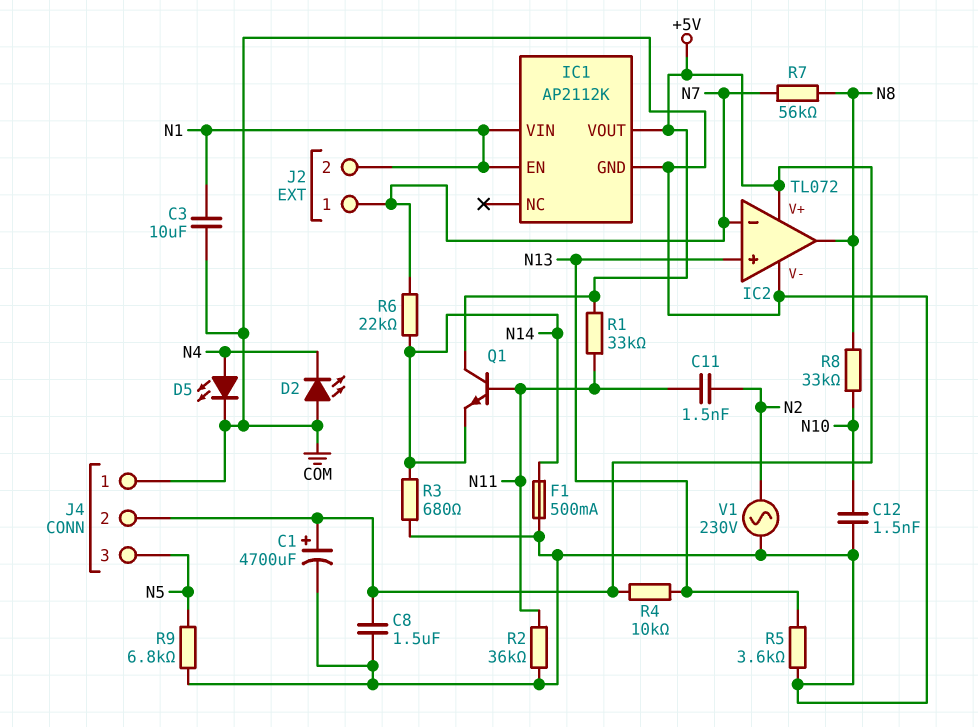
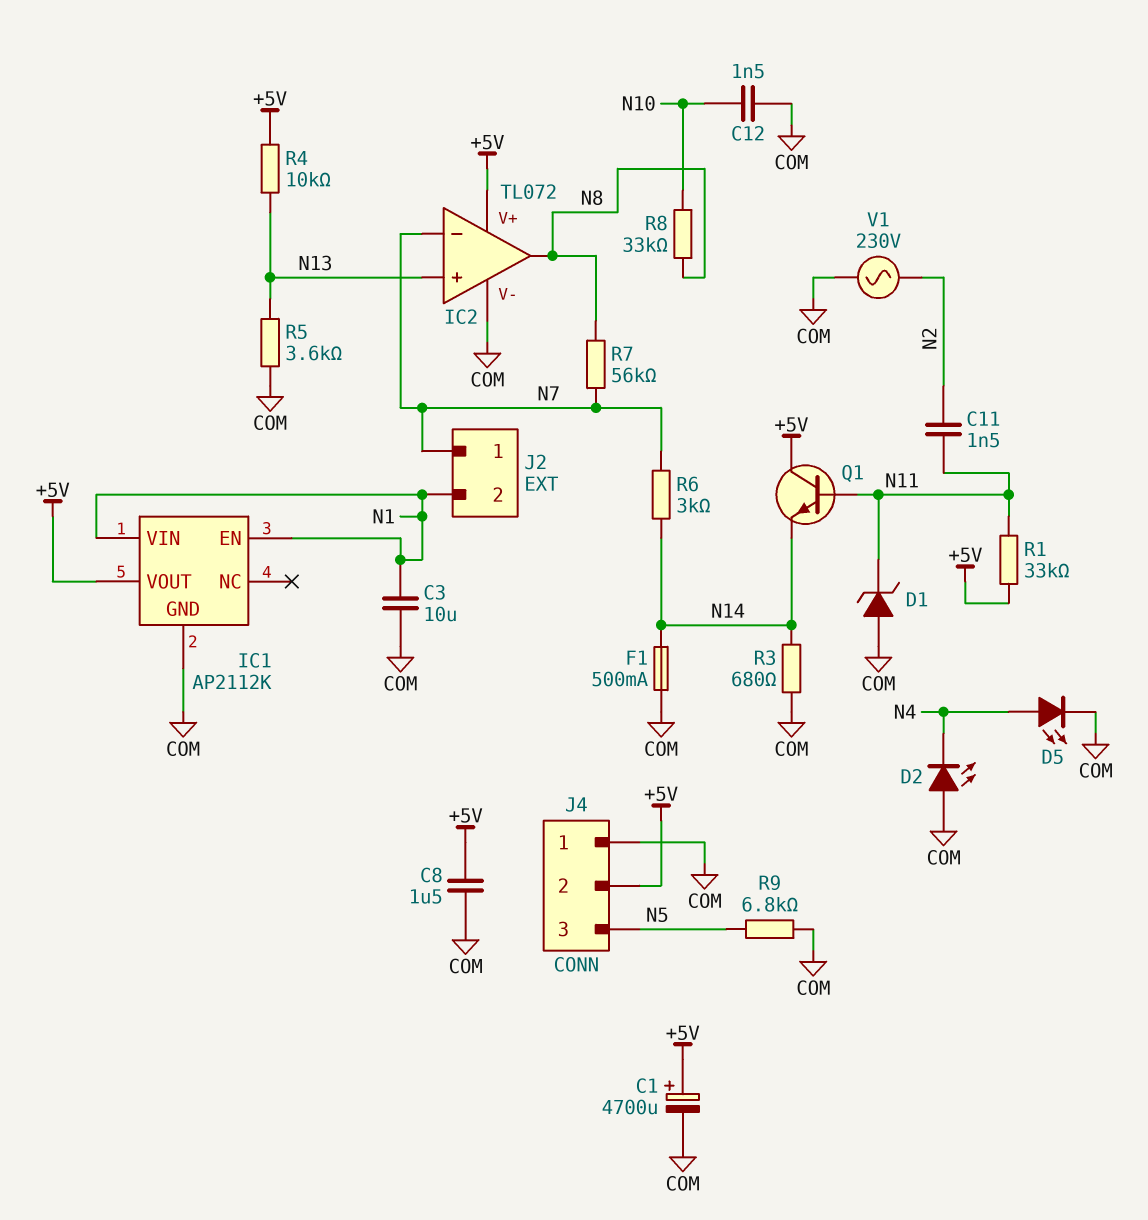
D1: none -> zener (A COM, K N11)
R2: 36k (COM, N11) -> none
R6: 22k (N7, N14) -> 3k (N7, N14)

